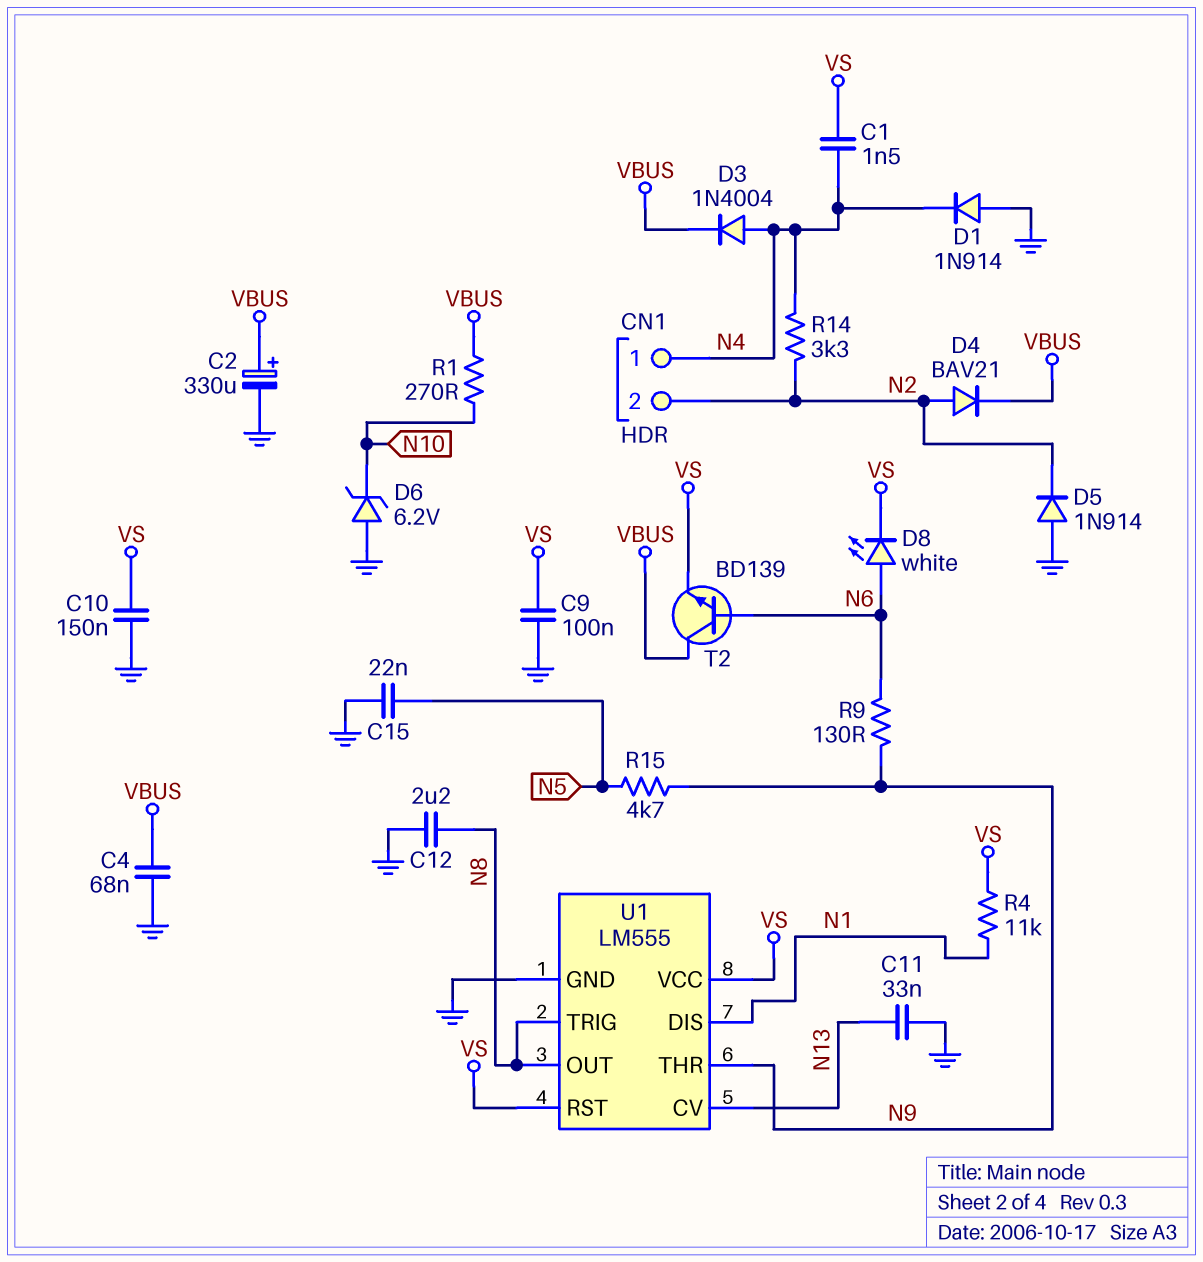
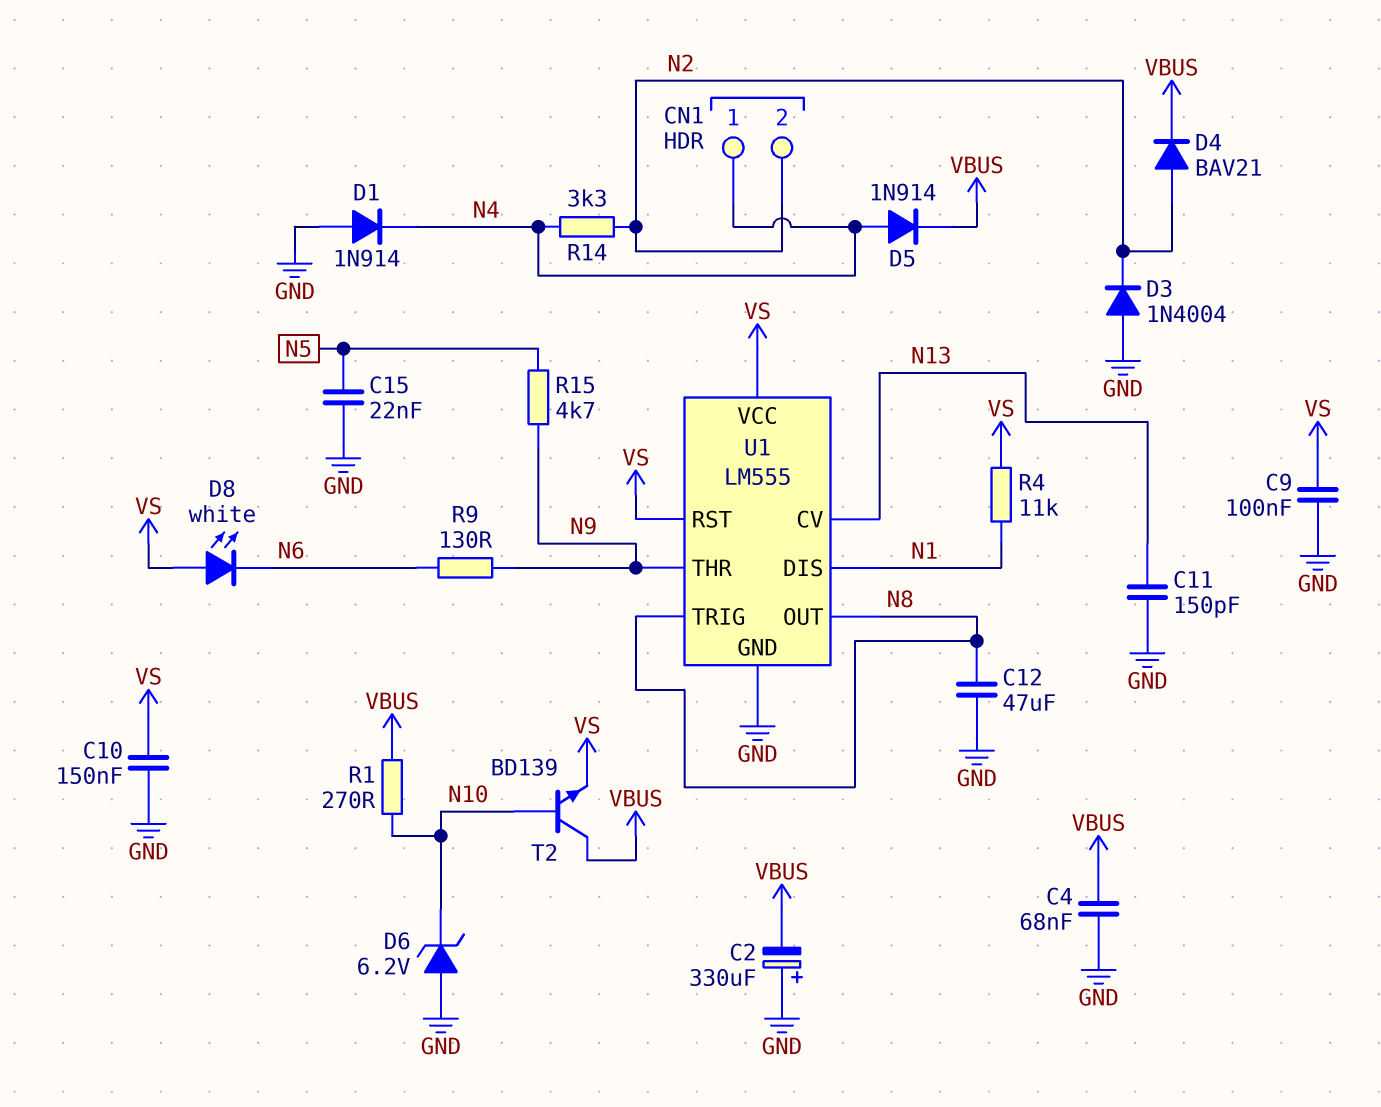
C1: 1.5nF (N4, VS) -> none
C2: 330uF (plus VBUS, minus GND) -> 330uF (plus GND, minus VBUS)
C11: 33nF (GND, N13) -> 150pF (GND, N13)
C12: 2.2uF (GND, N8) -> 47uF (GND, N8)
D3: diode 1N4004 (A N4, K VBUS) -> diode 1N4004 (A GND, K N2)
D5: diode 1N914 (A GND, K N2) -> diode 1N914 (A N4, K VBUS)
D8: LED white (A N6, K VS) -> LED white (A VS, K N6)
T2: NPN BD139 (B N6, C VBUS, E VS) -> NPN BD139 (B N10, C VBUS, E VS)

